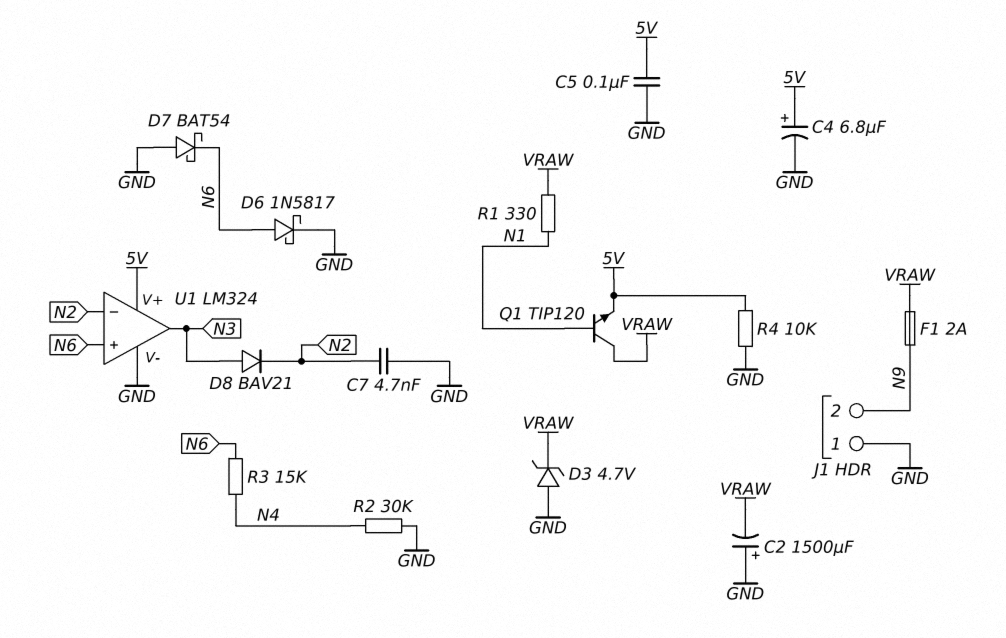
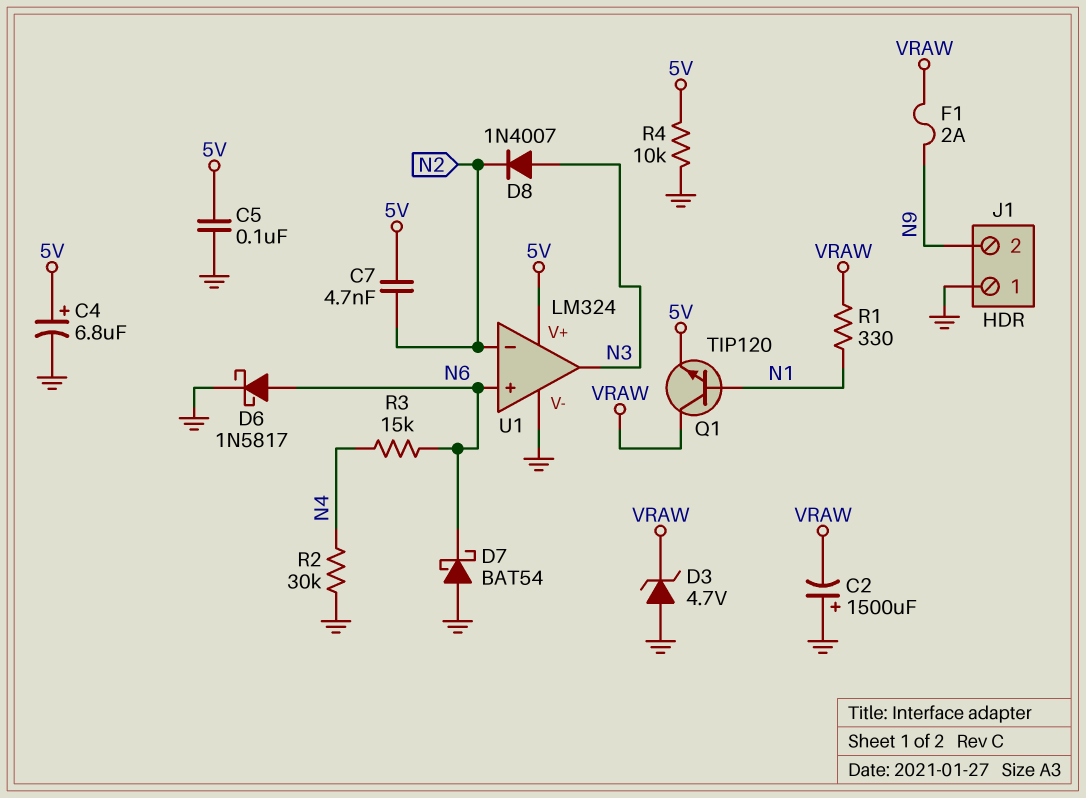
C7: 4.7nF (GND, N2) -> 4.7nF (5V, N2)
D8: diode BAV21 (A N3, K N2) -> diode 1N4007 (A N3, K N2)

